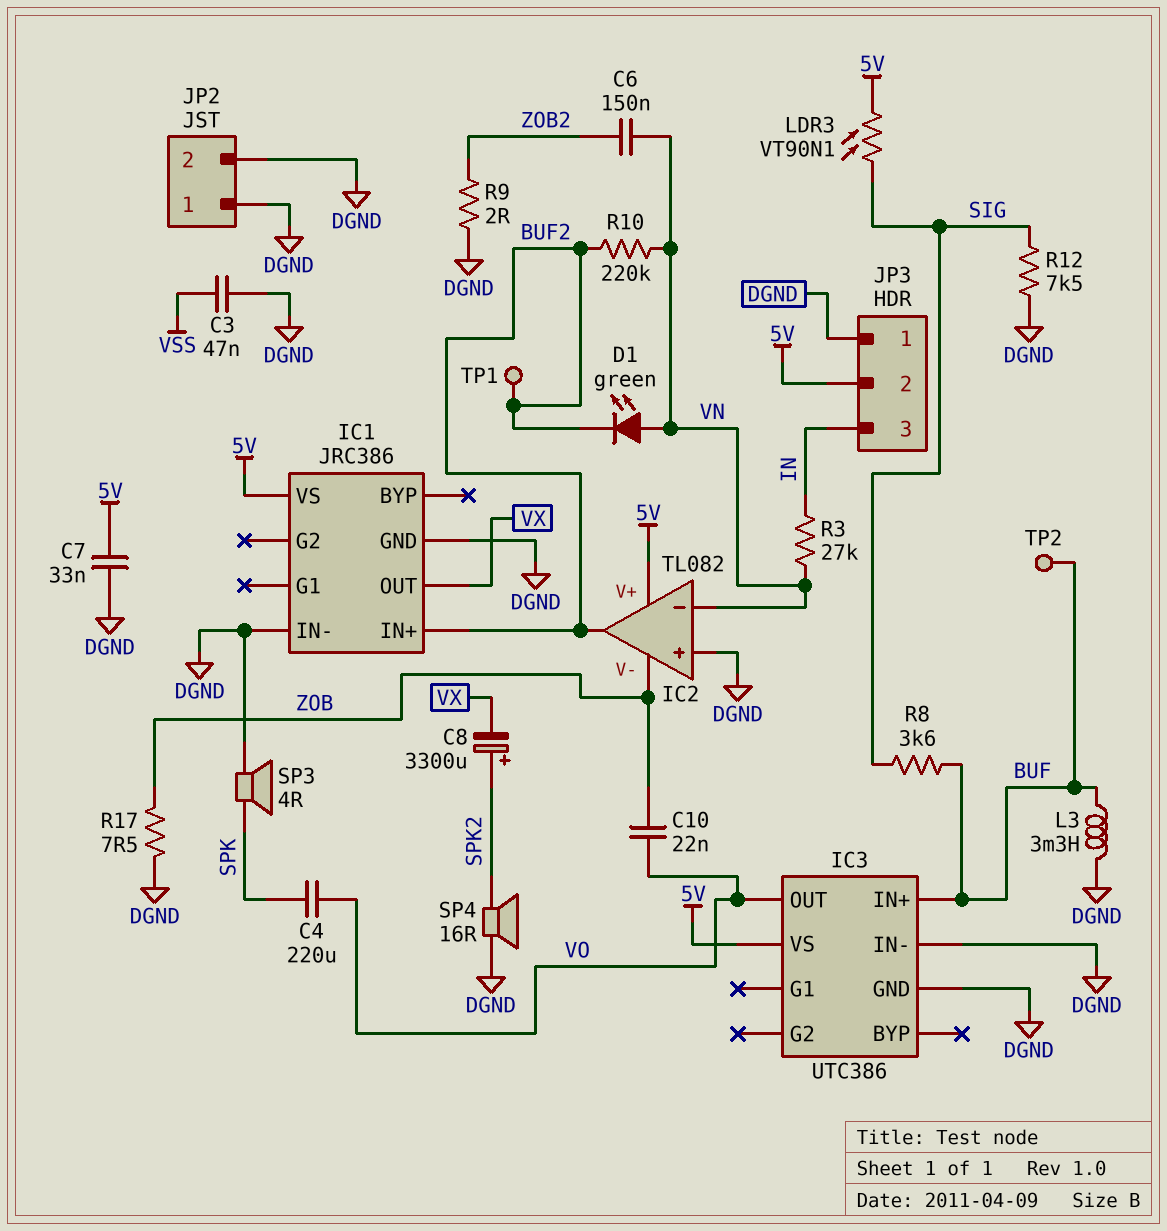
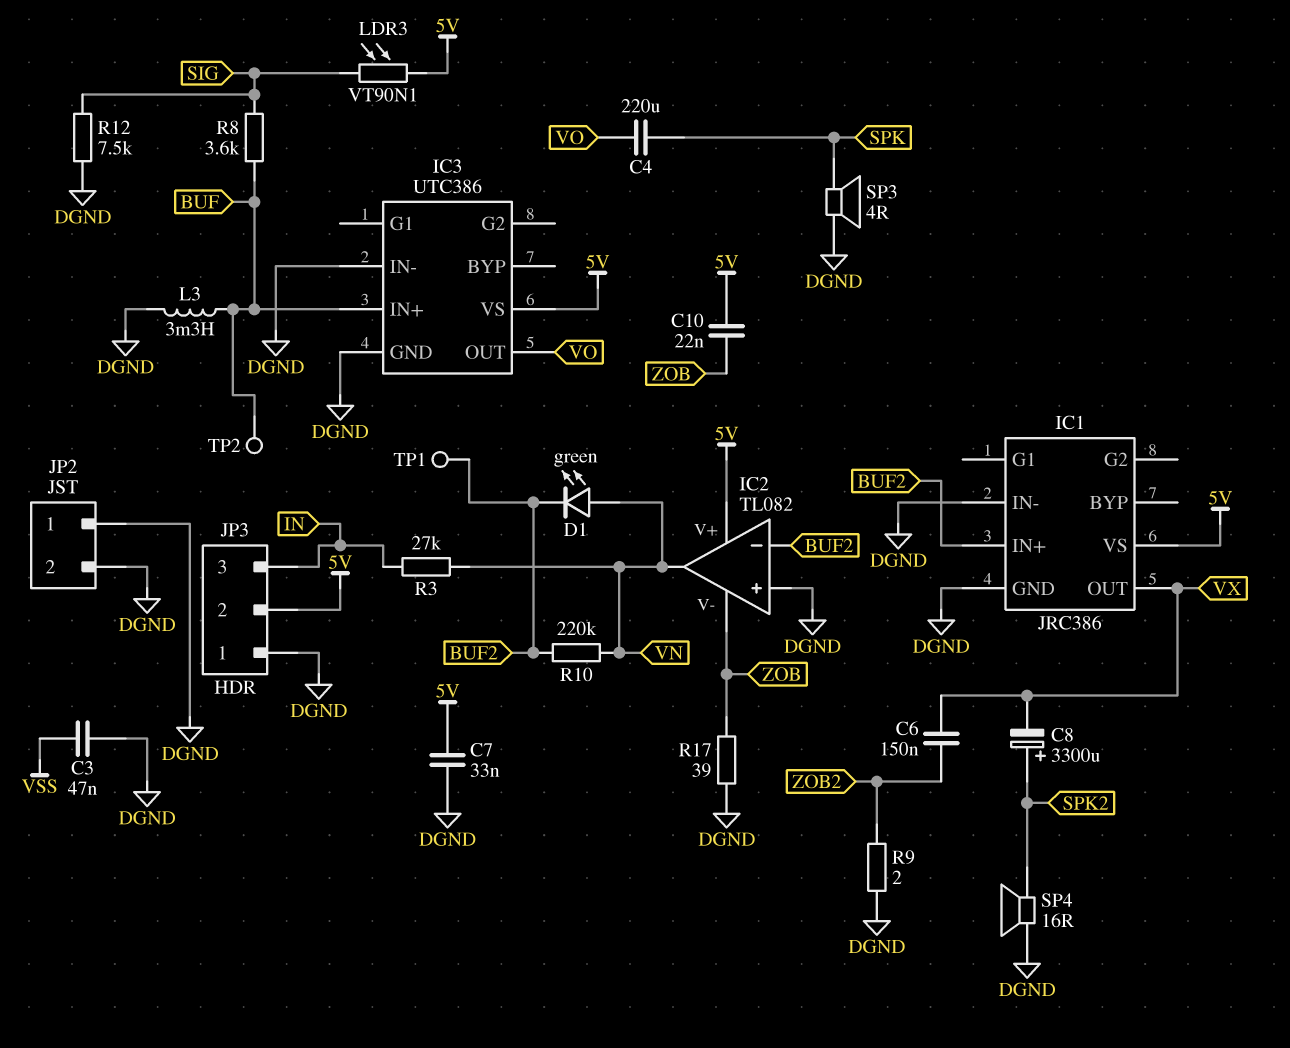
C6: 150nF (VN, ZOB2) -> 150nF (VX, ZOB2)
C10: 22nF (VO, ZOB) -> 22nF (5V, ZOB)
IC2 pin in-: VN -> BUF2
IC2 pin out: BUF2 -> VN
R17: 7.5 (DGND, ZOB) -> 39 (DGND, ZOB)

